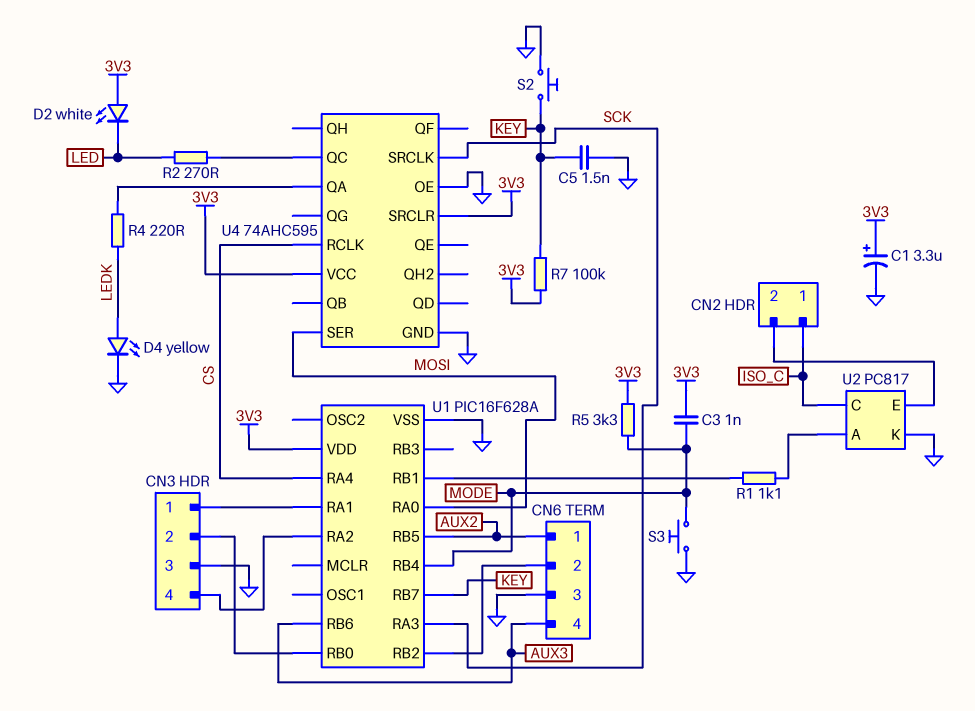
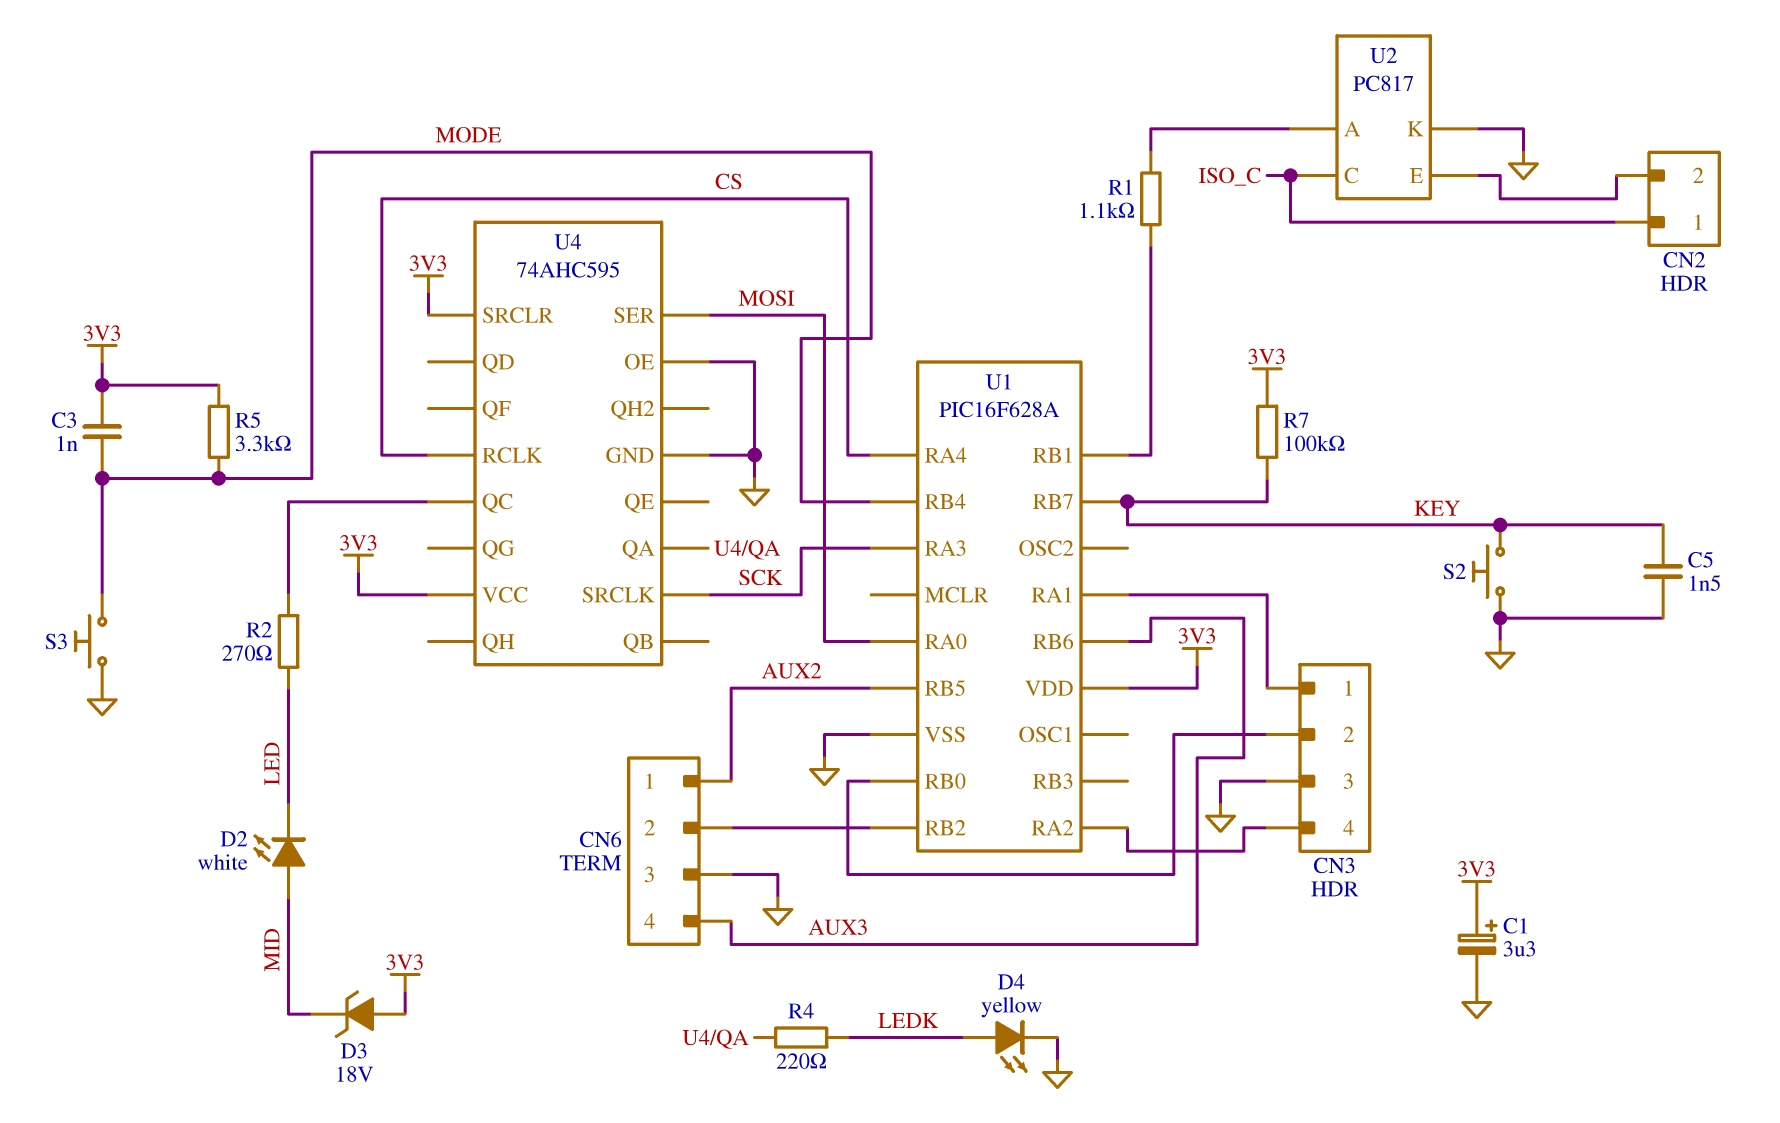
D2: LED white (A 3V3, K LED) -> LED white (A MID, K LED)
D3: none -> zener 18V (A 3V3, K MID)

